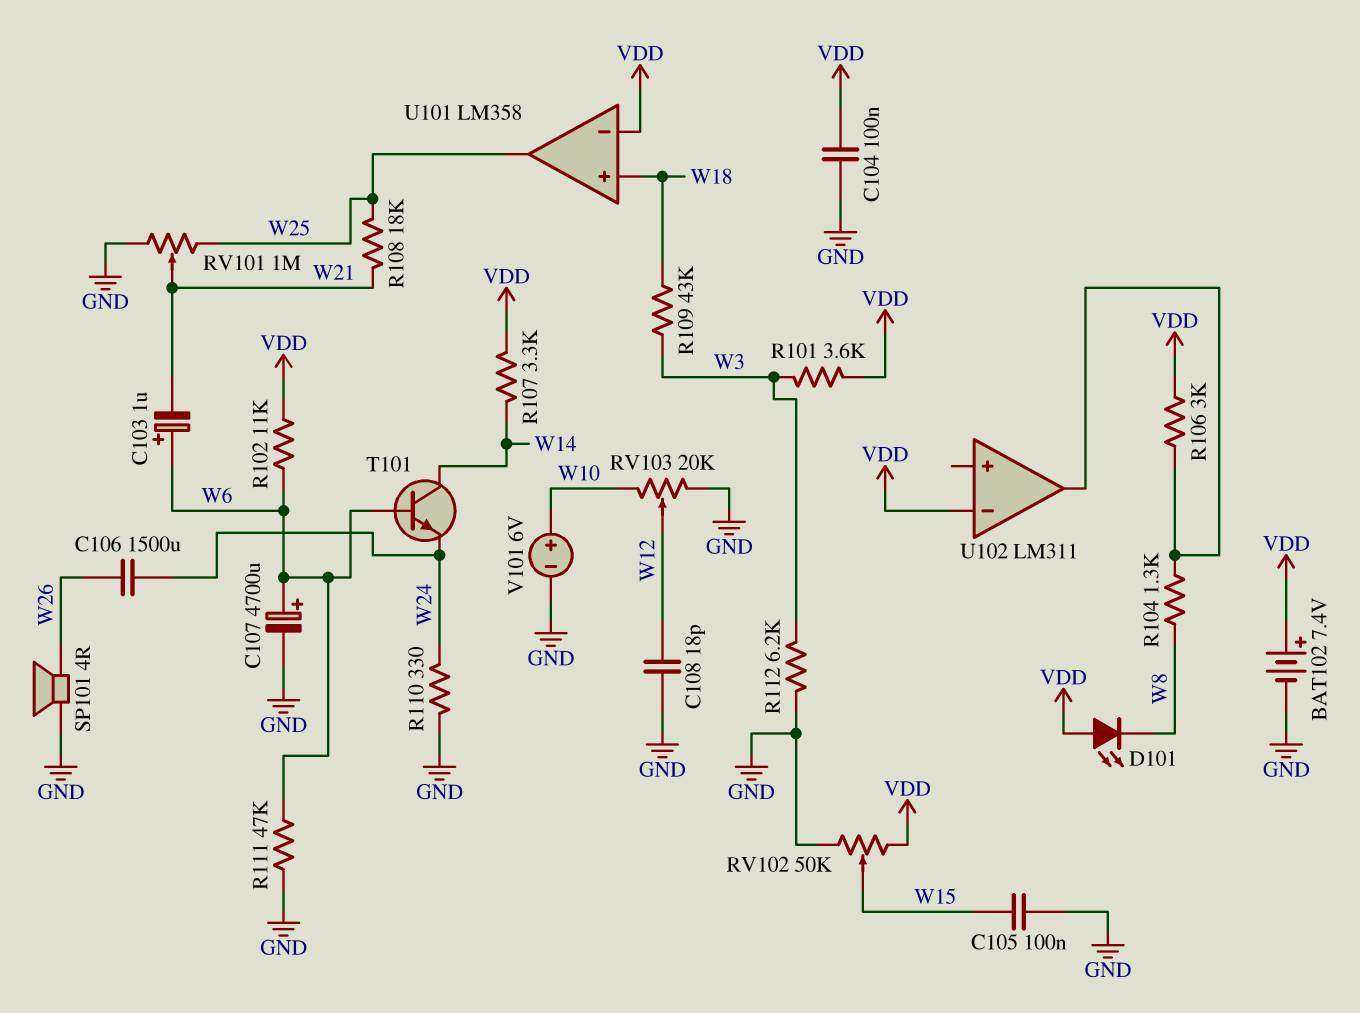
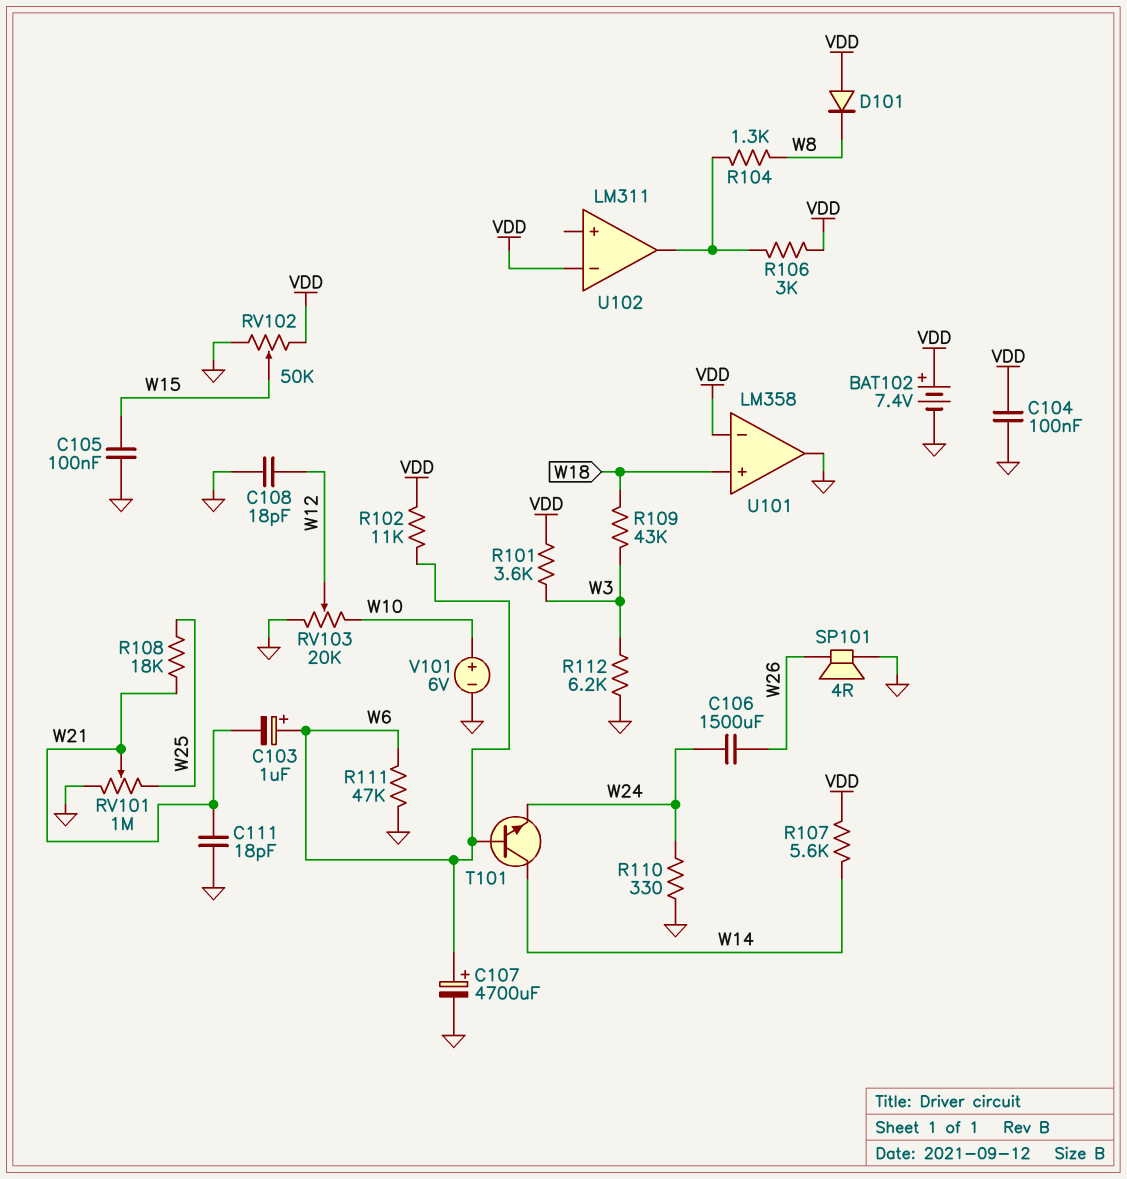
C111: none -> 18pF (GND, W21)
D101: LED (A VDD, K W8) -> diode (A VDD, K W8)
R107: 3.3k (VDD, W14) -> 5.6k (VDD, W14)
U101 pin out: W25 -> GND

